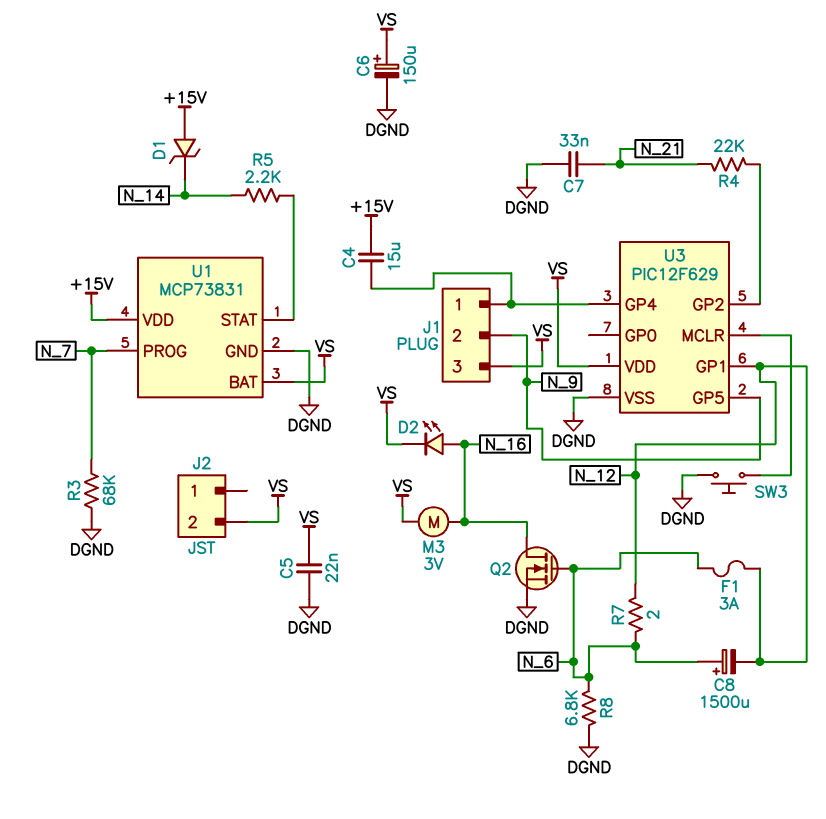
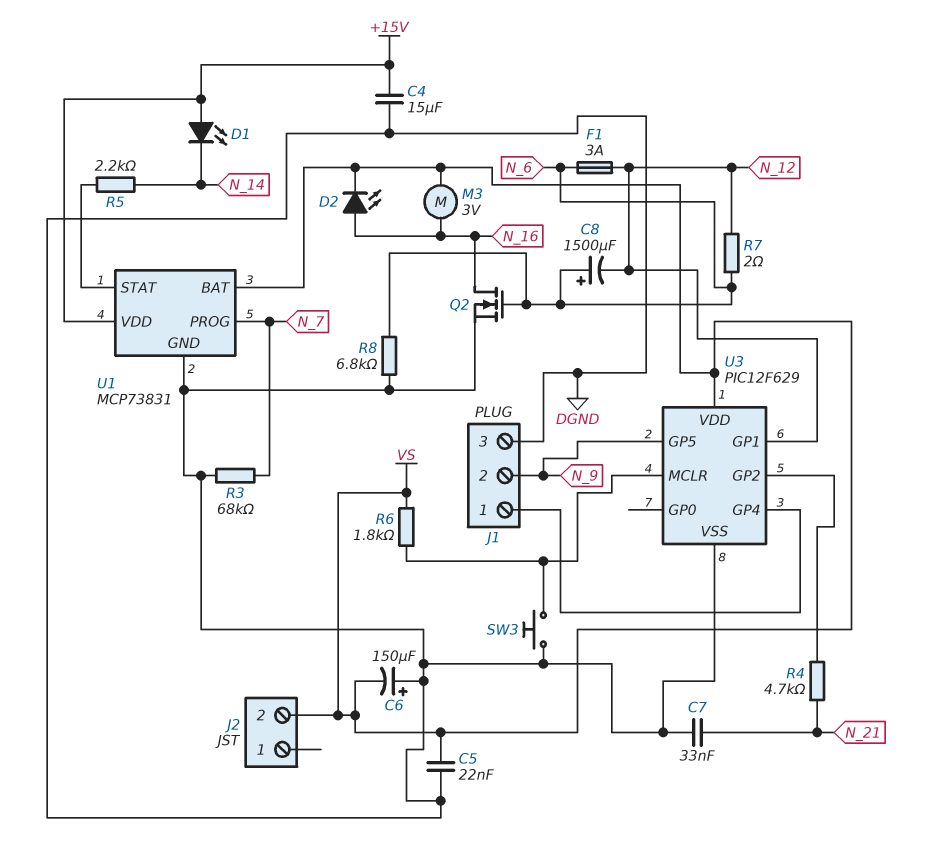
C4: 15uF (+15V, J1/1) -> 15uF (+15V, DGND)
C6: 150uF (plus VS, minus DGND) -> 150uF (plus DGND, minus VS)
D1: zener (A +15V, K N_14) -> LED (A +15V, K N_14)
J1 pin 3: VS -> DGND
R4: 22k (N_21, U3/GP2) -> 4.7k (N_21, U3/GP2)
R6: none -> 1.8k (U3/MCLR, VS)

